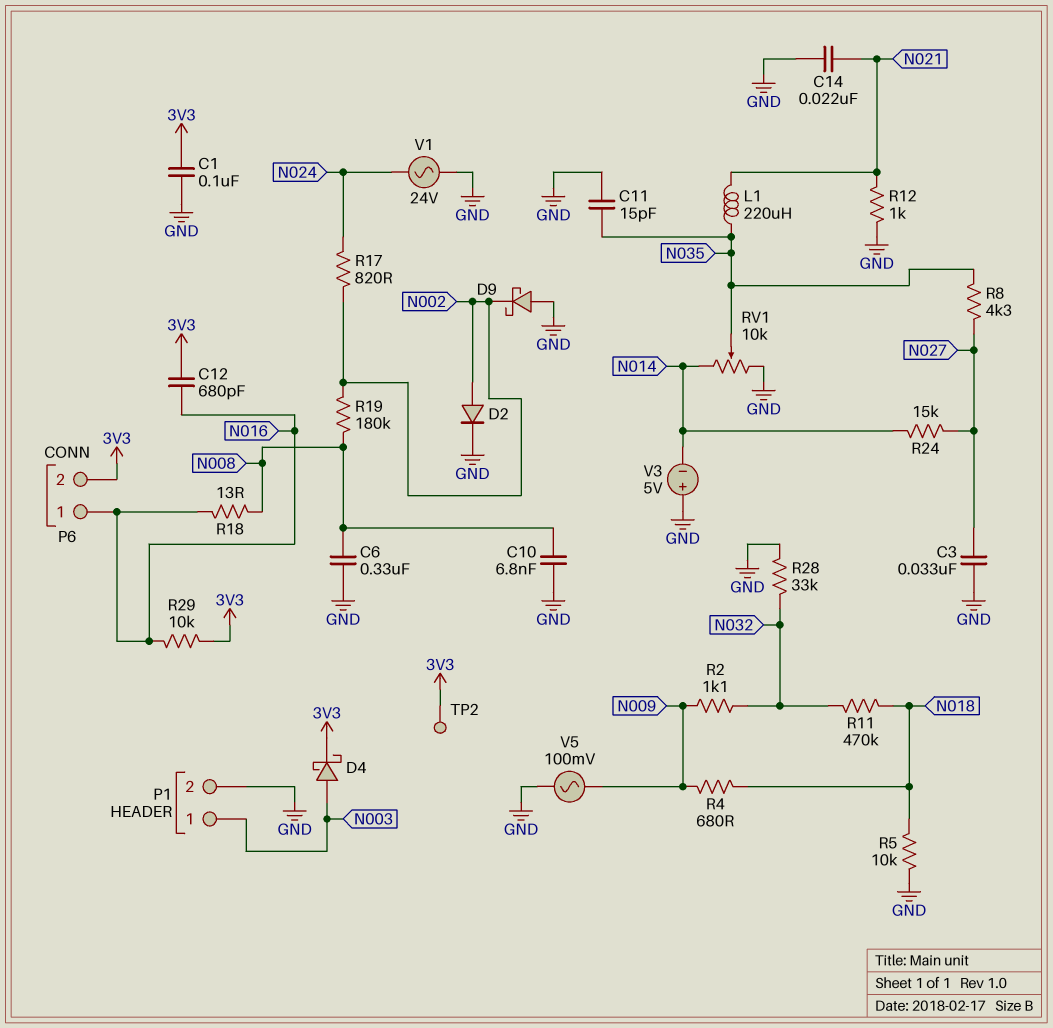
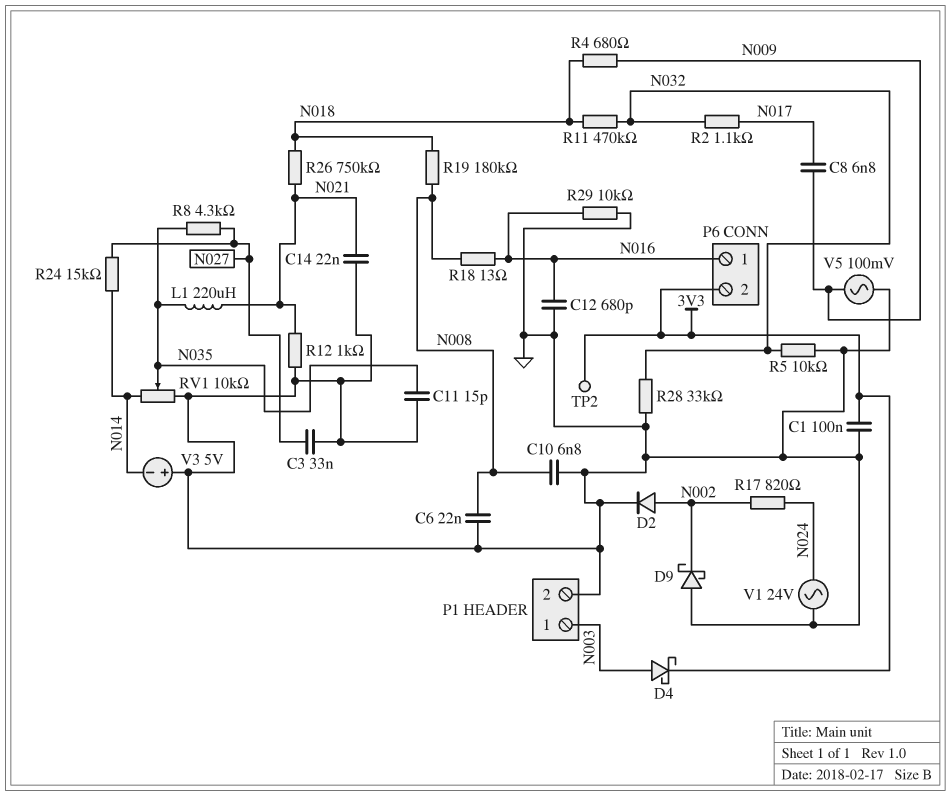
C6: 330nF (GND, N008) -> 22nF (GND, N008)
C8: none -> 6.8nF (N009, N017)
C12: 680pF (3V3, N016) -> 680pF (GND, N016)
R2: 1.1k (N009, N032) -> 1.1k (N017, N032)
R5: 10k (GND, N018) -> 10k (GND, N032)
R19: 180k (N002, N008) -> 180k (N008, N018)
R26: none -> 750k (N018, N021)
R29: 10k (3V3, N016) -> 10k (GND, N016)

